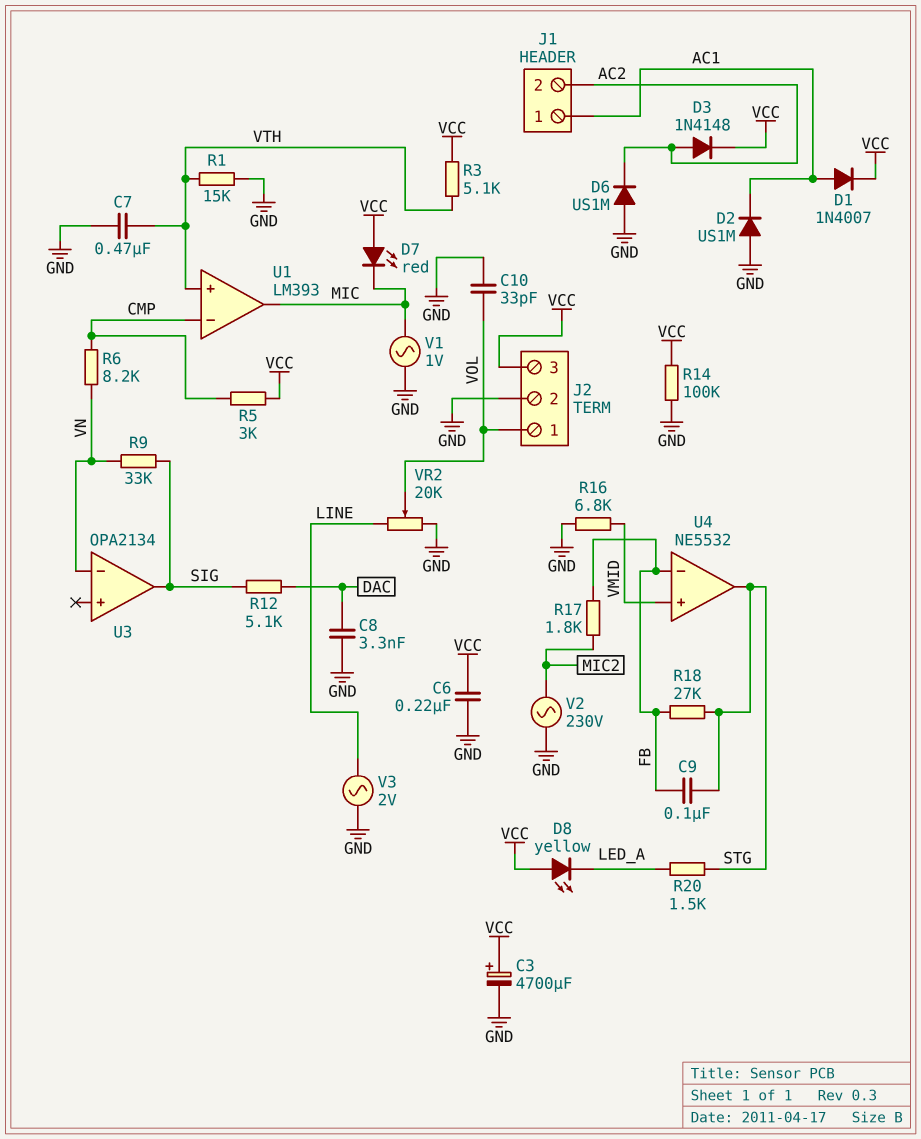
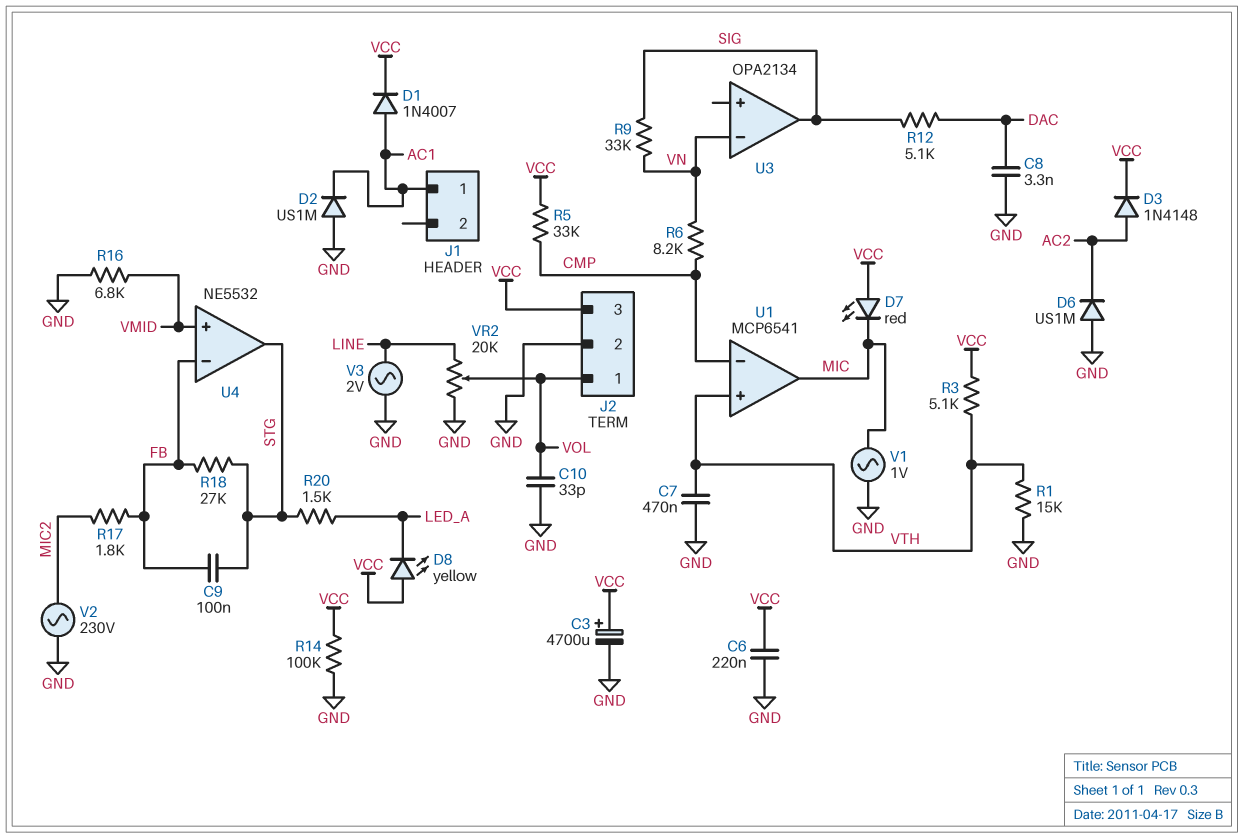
J1 pin 2: AC2 -> none
R5: 3k (CMP, VCC) -> 33k (CMP, VCC)
U1: LM393 -> MCP6541

